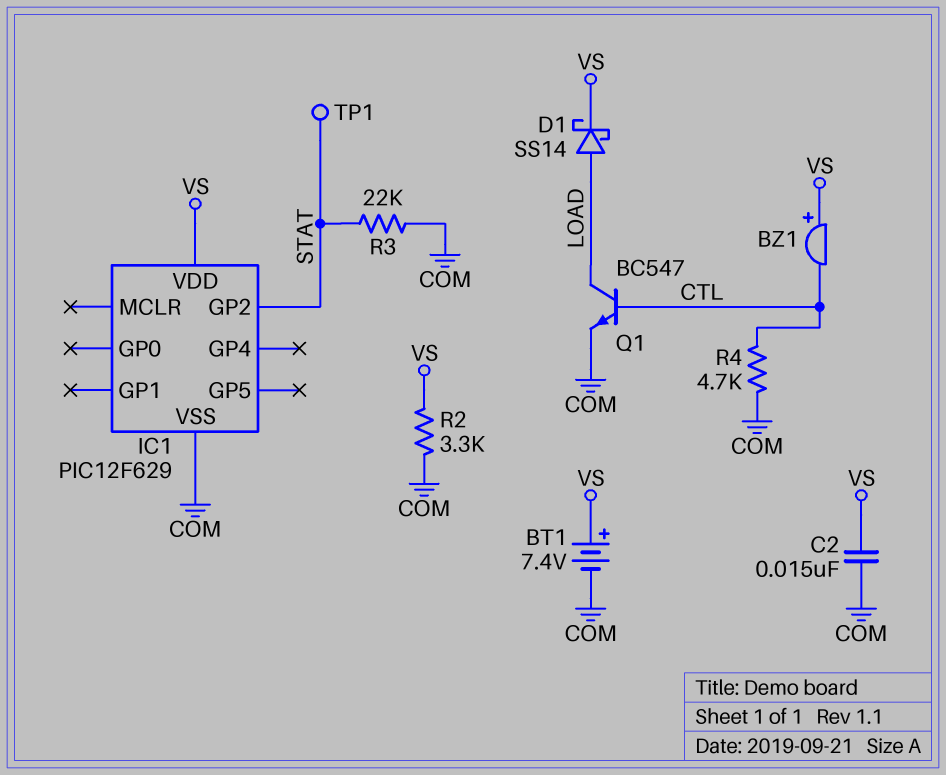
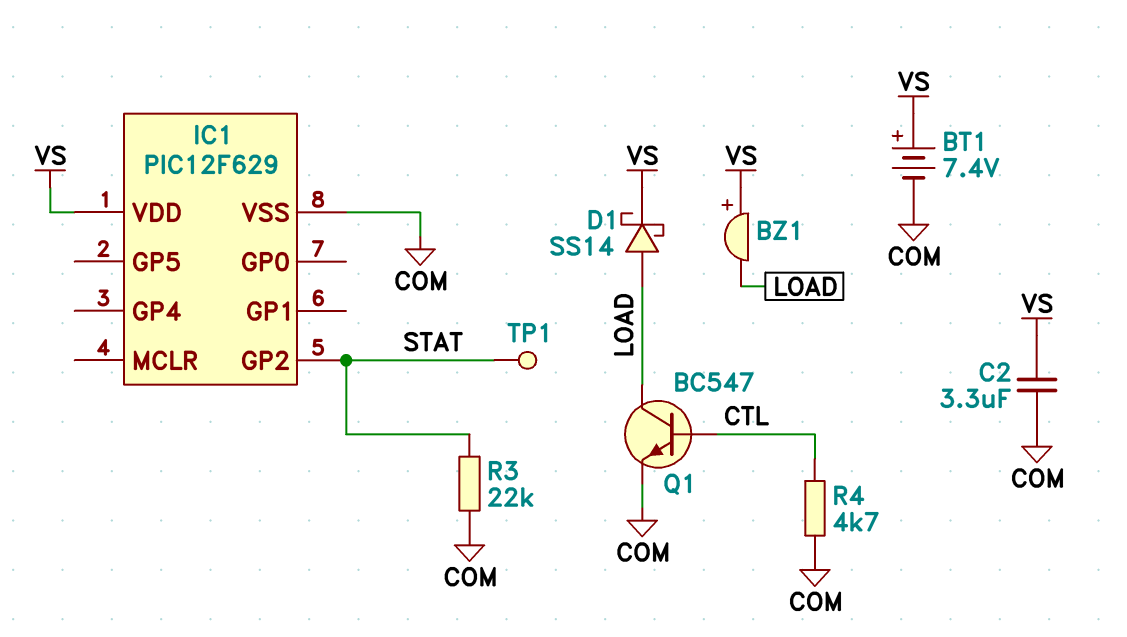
BZ1: buzzer (plus VS, minus CTL) -> buzzer (plus VS, minus LOAD)
C2: 15nF (COM, VS) -> 3.3uF (COM, VS)
R2: 3.3k (COM, VS) -> none

